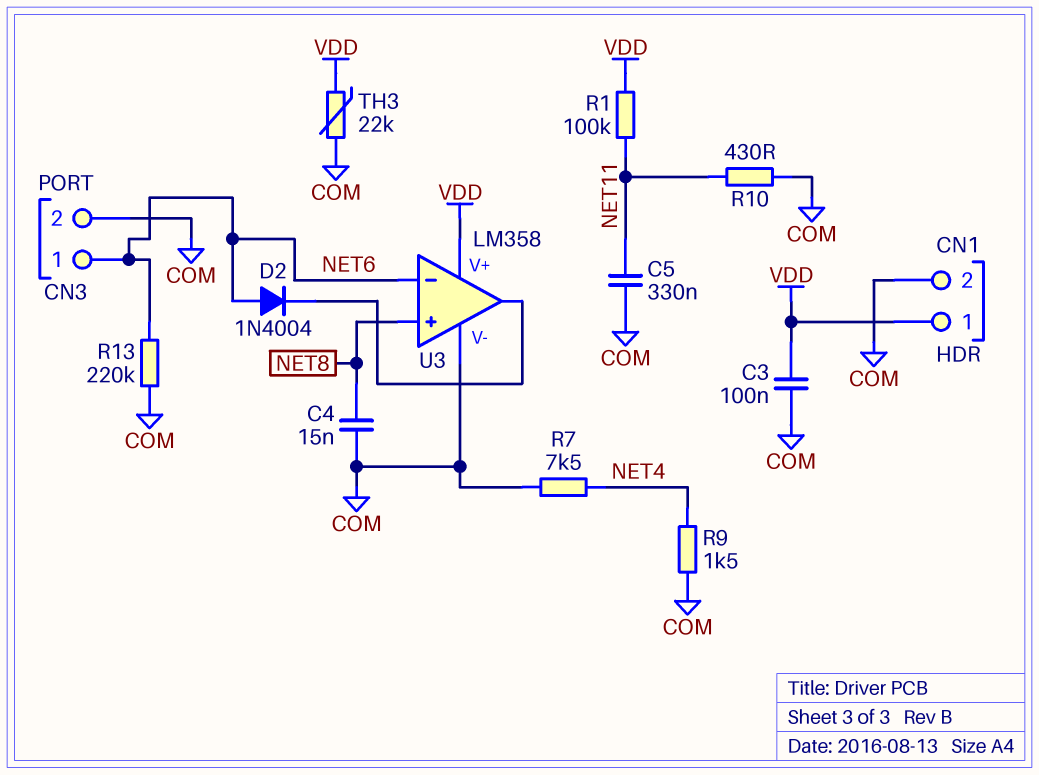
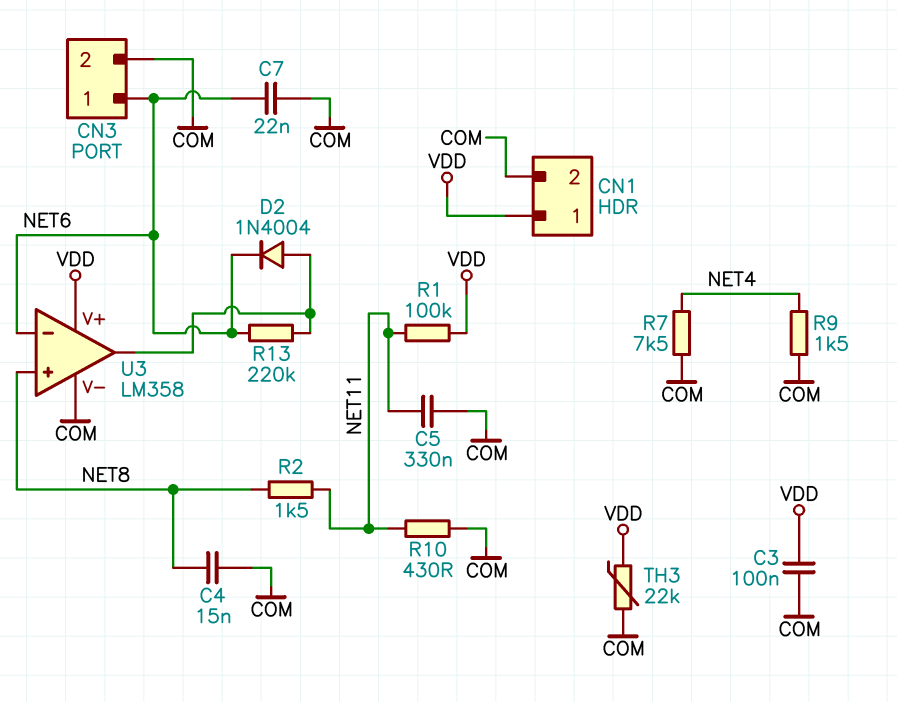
C7: none -> 22nF (COM, NET6)
D2: diode 1N4004 (A NET6, K U3/out) -> diode 1N4004 (A U3/out, K NET6)
R2: none -> 1.5k (NET8, NET11)
R13: 220k (COM, NET6) -> 220k (NET6, U3/out)

